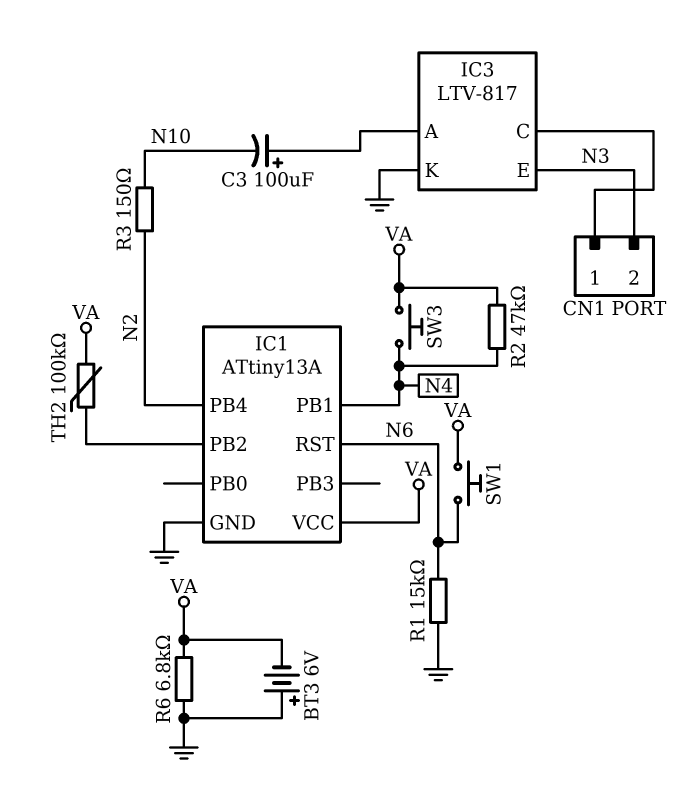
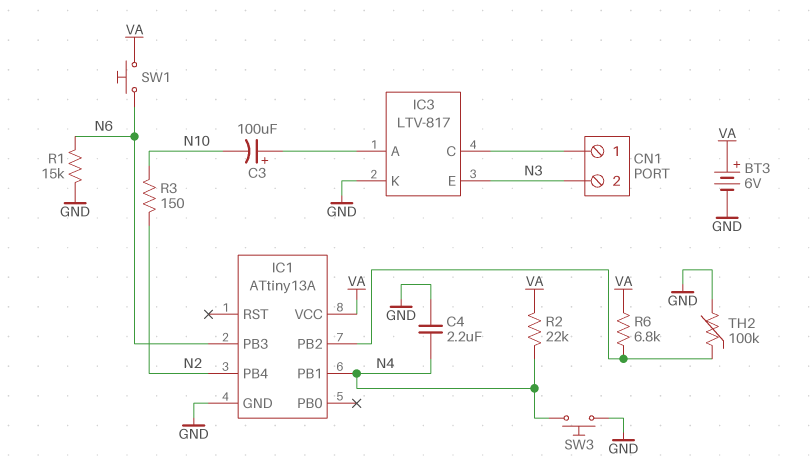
BT3: 6V (plus GND, minus VA) -> 6V (plus VA, minus GND)
C4: none -> 2.2uF (GND, N4)
IC1 pin PB3: none -> N6
IC1 pin RST: N6 -> none
R2: 47k (N4, VA) -> 22k (N4, VA)
R6: 6.8k (GND, VA) -> 6.8k (IC1/PB2, VA)
SW3: button (N4, VA) -> button (GND, N4)
TH2: 100k (IC1/PB2, VA) -> 100k (GND, IC1/PB2)

